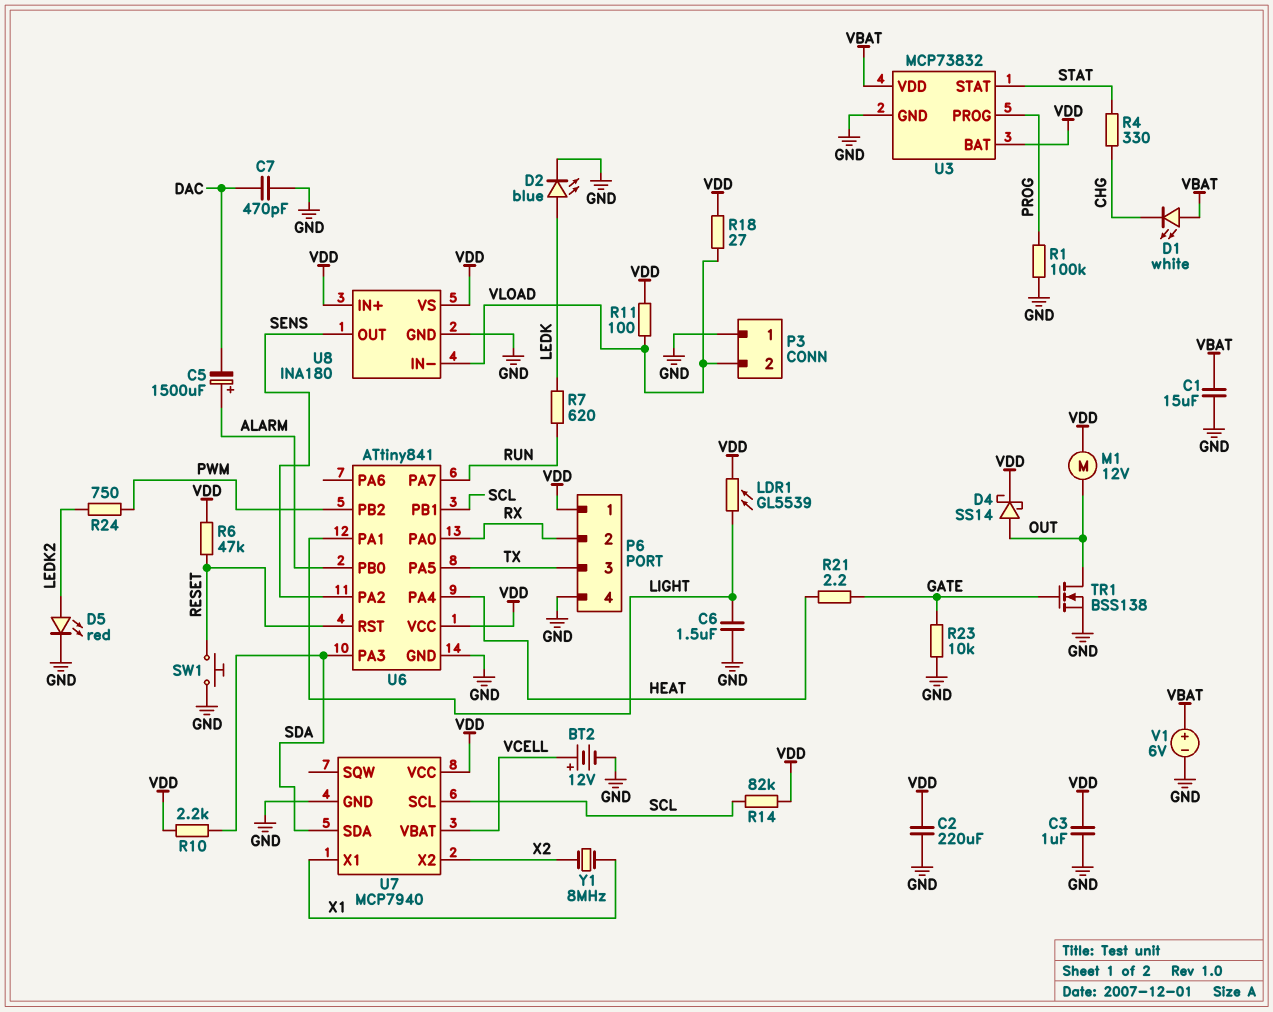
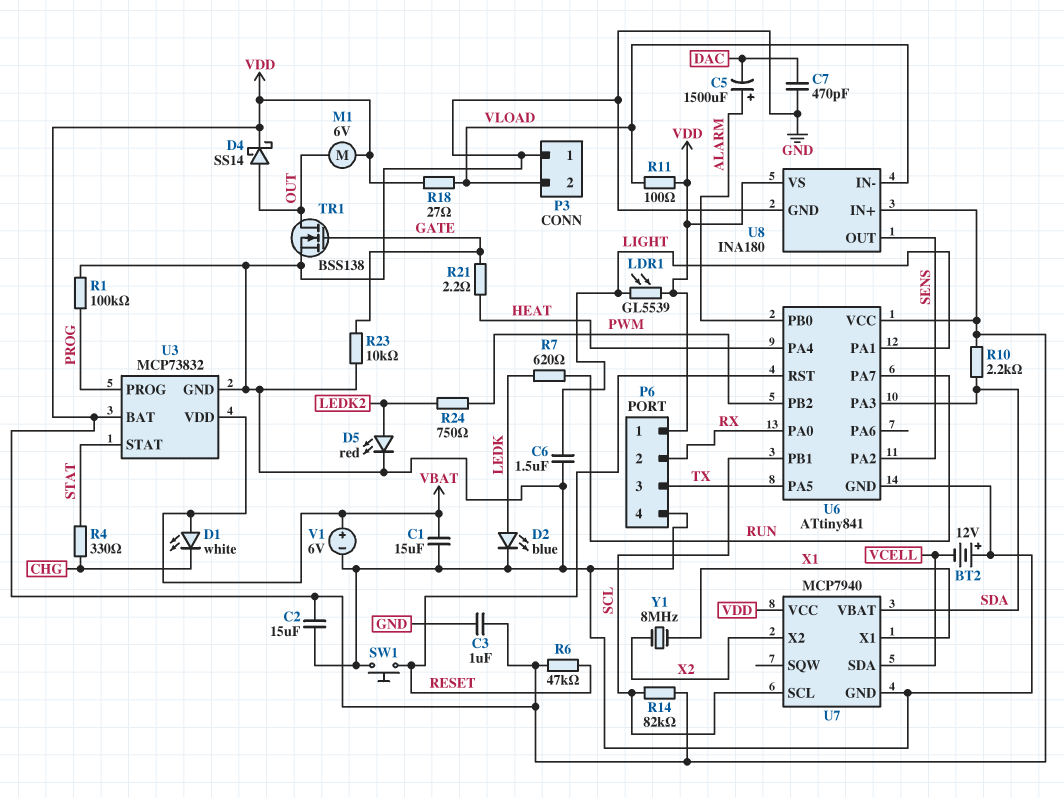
BT2: 12V (plus VCELL, minus GND) -> 12V (plus GND, minus VCELL)
C2: 220uF (GND, VDD) -> 15uF (GND, VDD)
M1: motor 12V (OUT, VDD) -> motor 6V (OUT, VDD)
U7 pin SDA: SDA -> VCELL
U7 pin VBAT: VCELL -> SDA

